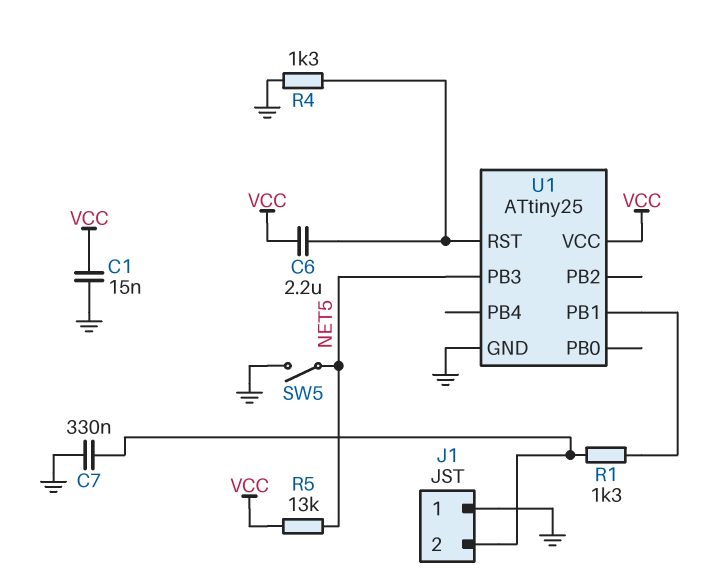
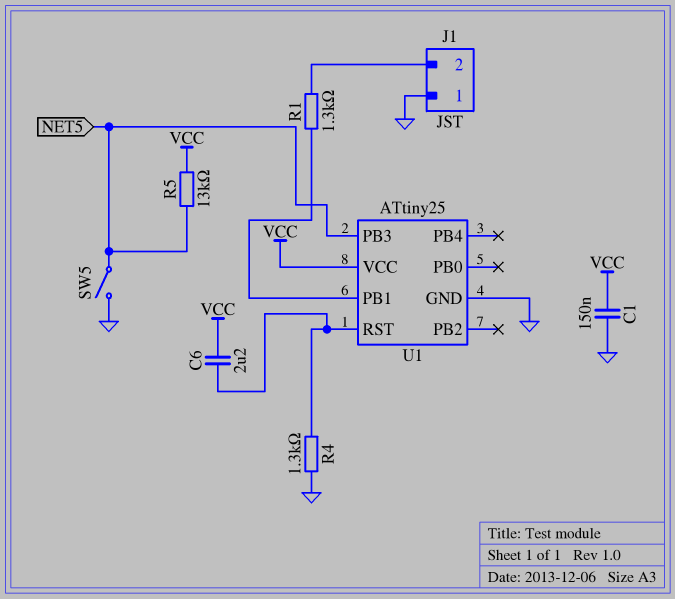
C1: 15nF (GND, VCC) -> 150nF (GND, VCC)
C7: 330nF (GND, J1/2) -> none

